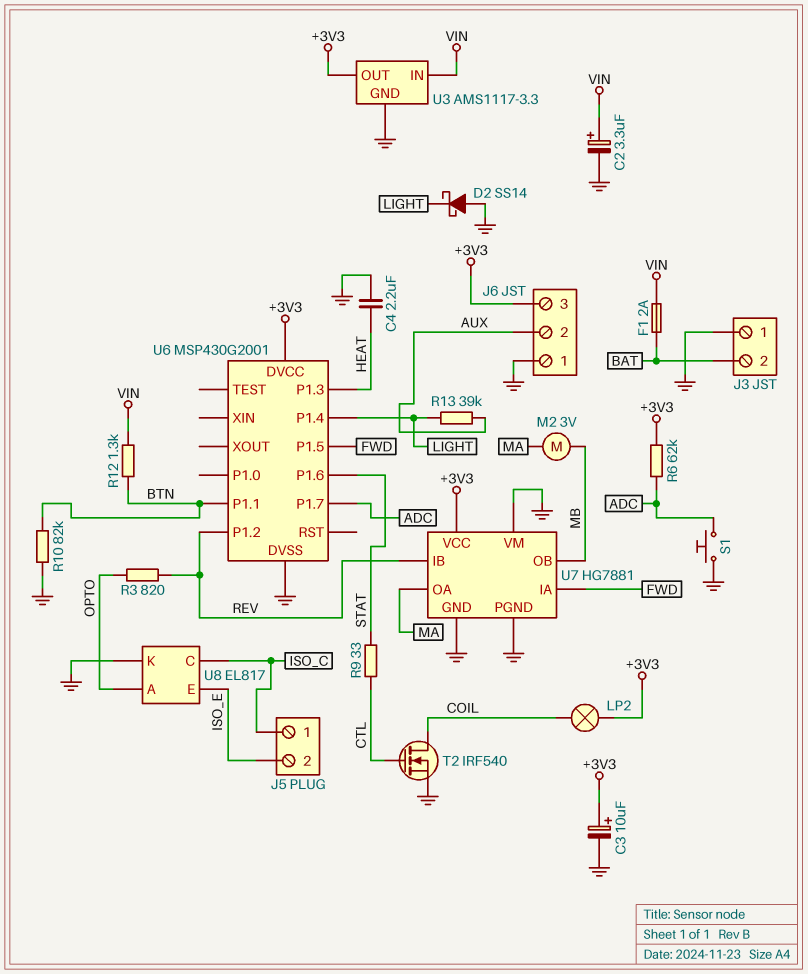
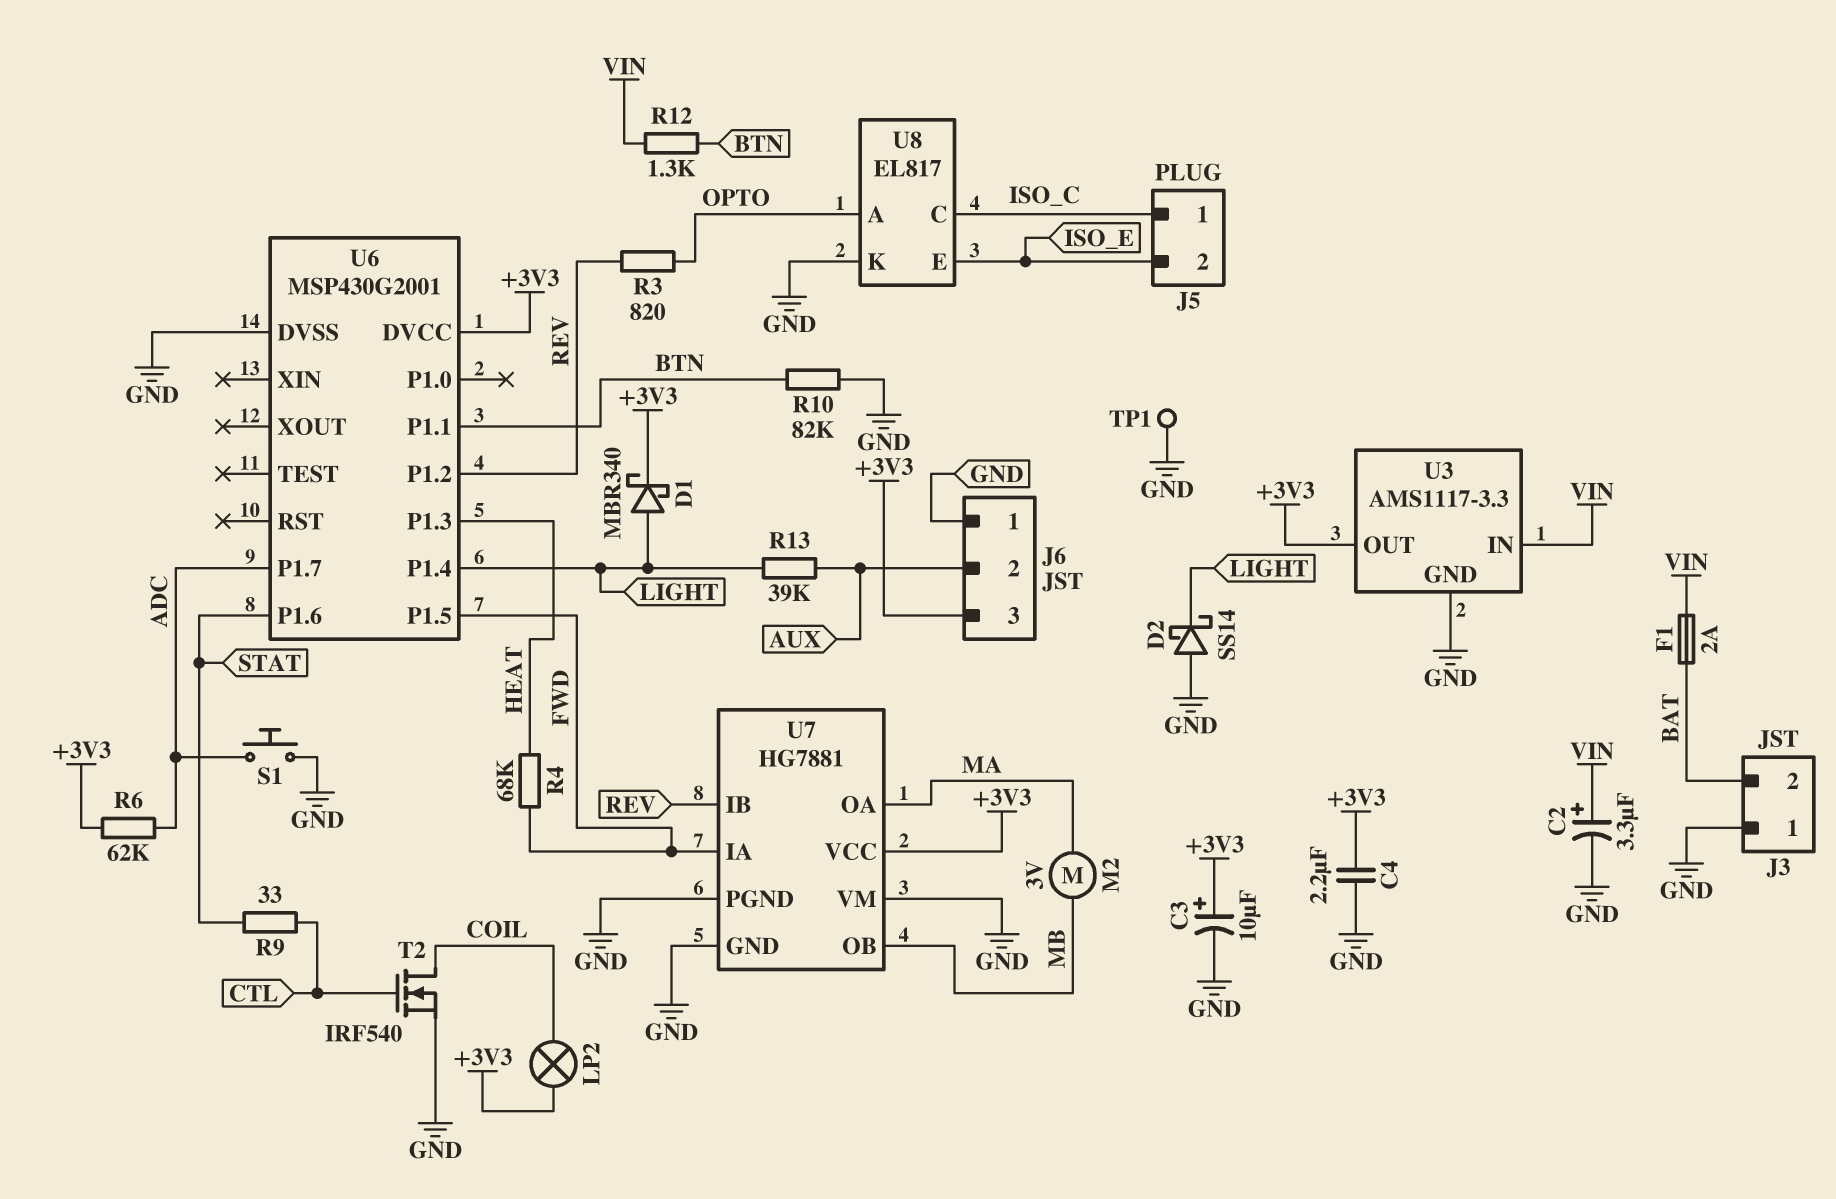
C4: 2.2uF (GND, HEAT) -> 2.2uF (+3V3, GND)
D1: none -> schottky MBR340 (A LIGHT, K +3V3)
R4: none -> 68k (FWD, HEAT)
TP1: none -> test point (GND)

